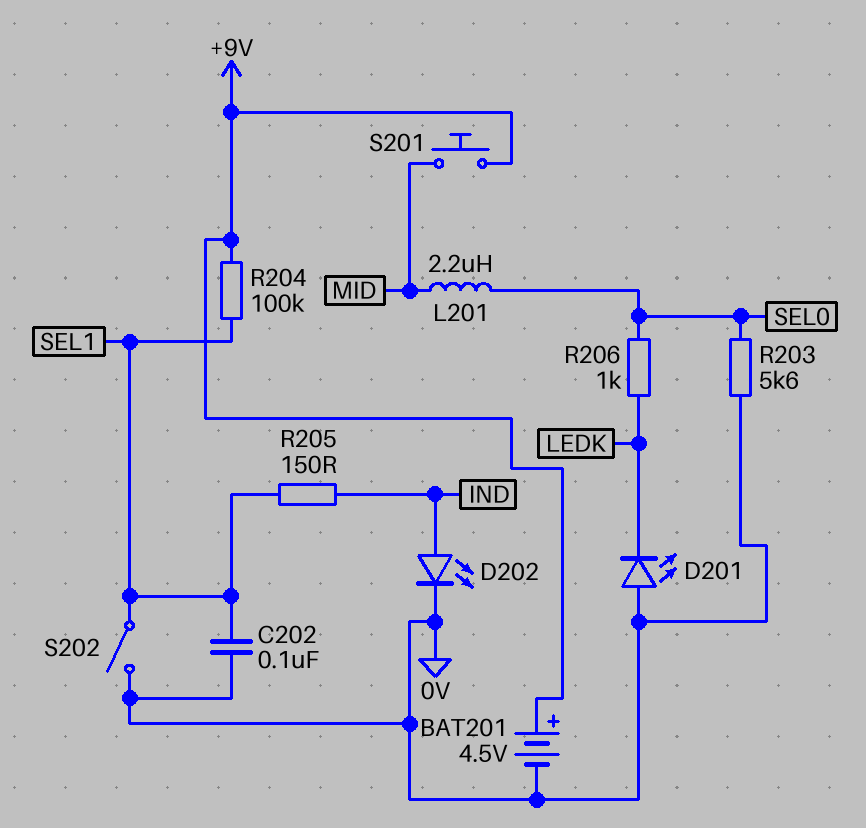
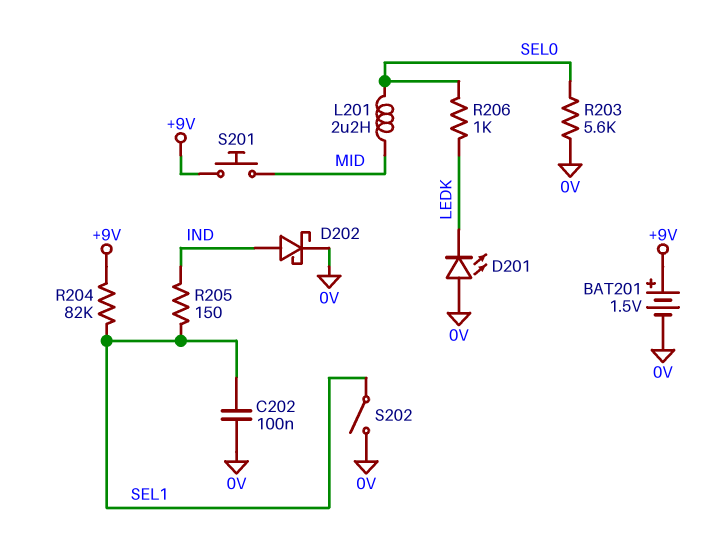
BAT201: 4.5V (plus +9V, minus 0V) -> 1.5V (plus +9V, minus 0V)
D202: LED (A IND, K 0V) -> schottky (A IND, K 0V)
R204: 100k (+9V, SEL1) -> 82k (+9V, SEL1)

